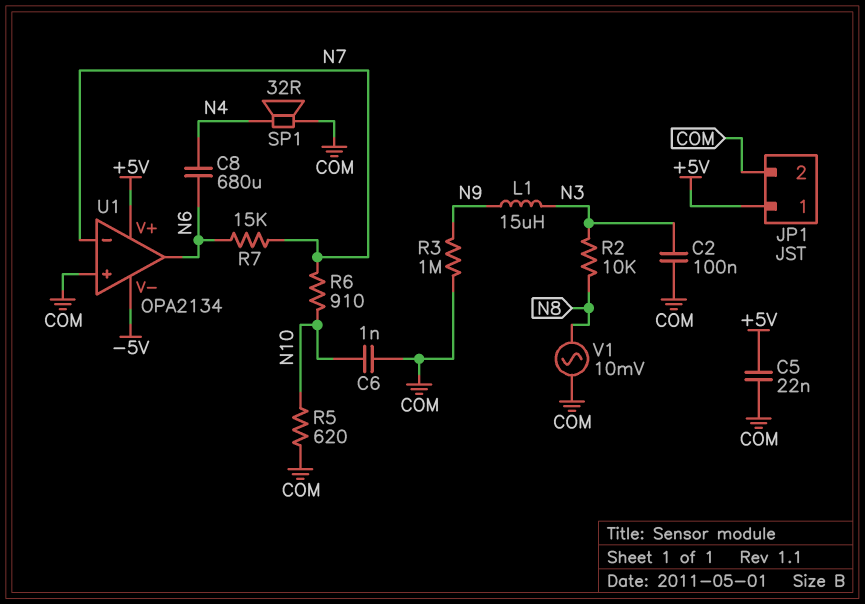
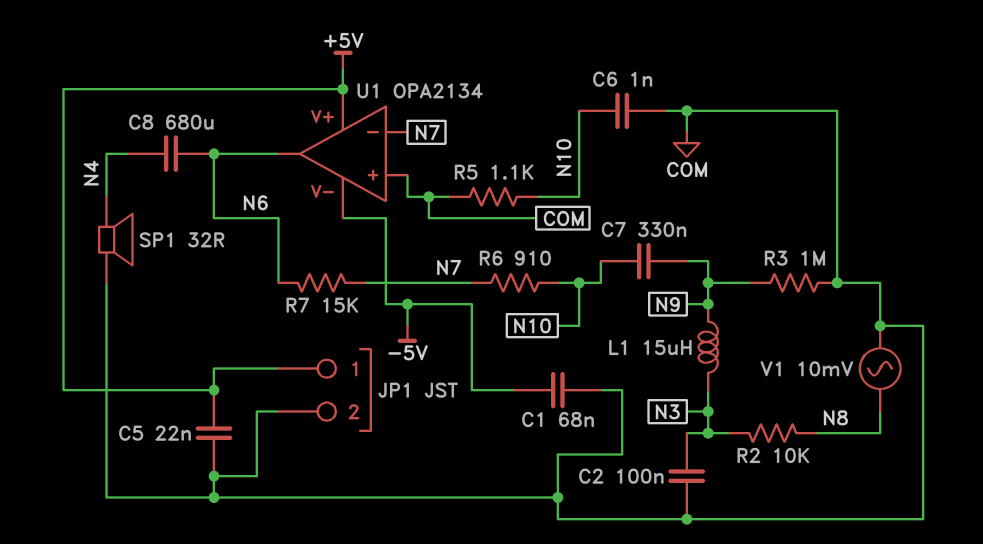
C1: none -> 68nF (-5V, COM)
C7: none -> 330nF (N9, N10)
R5: 620 (COM, N10) -> 1.1k (COM, N10)

